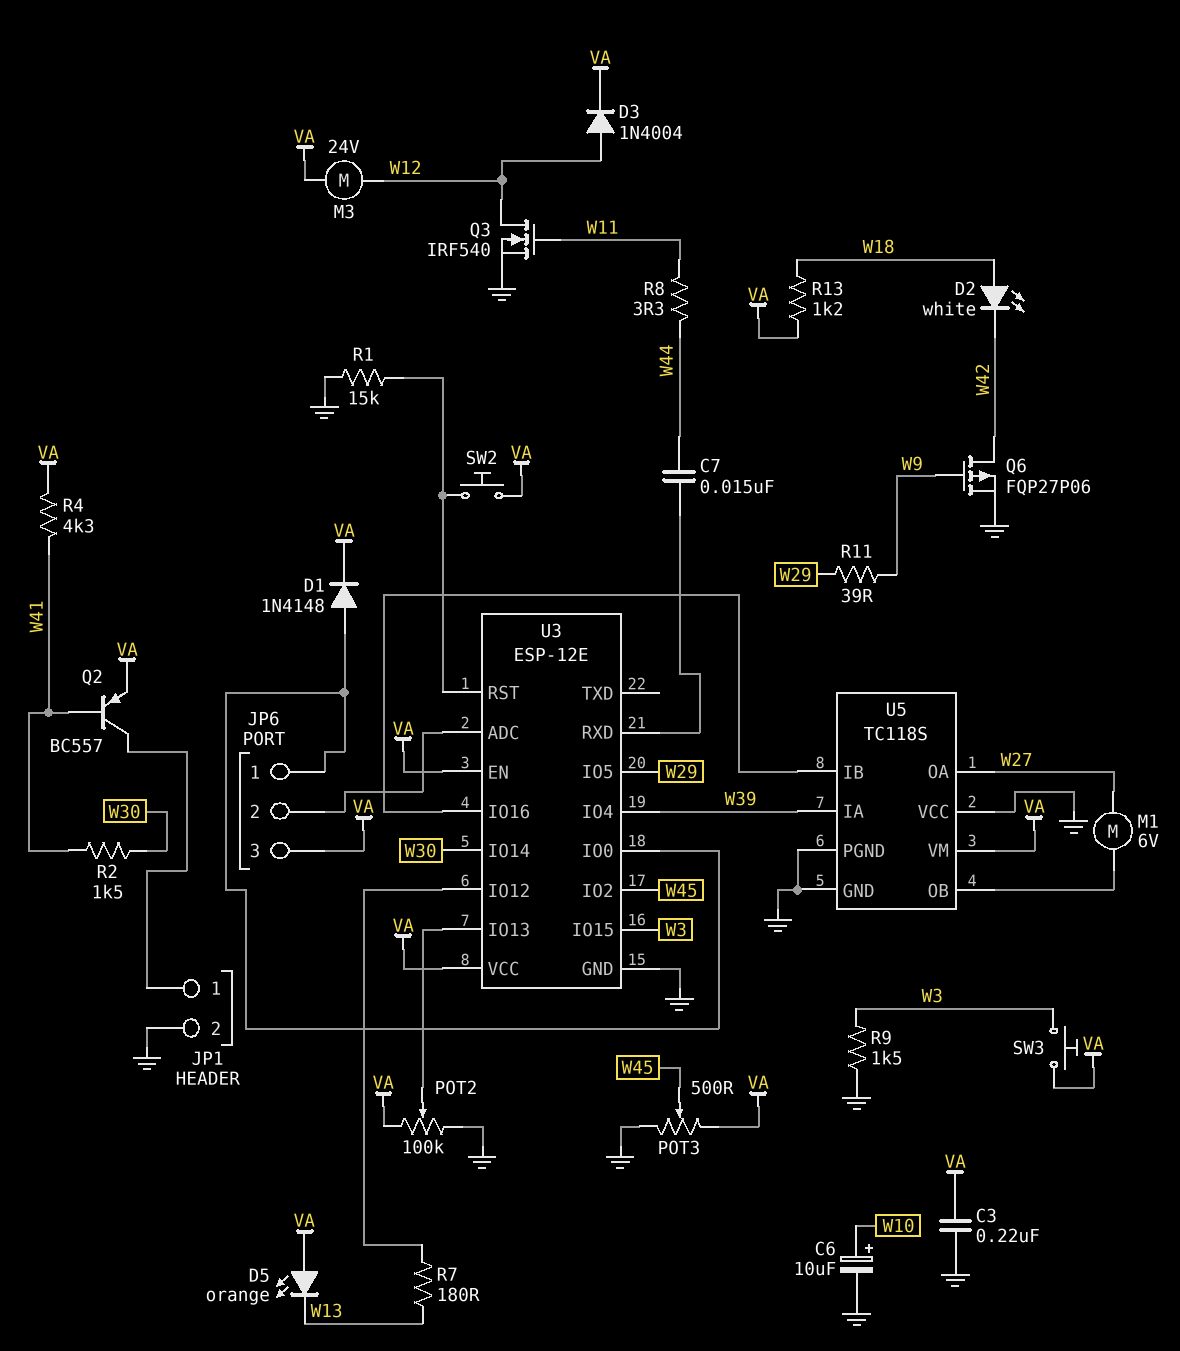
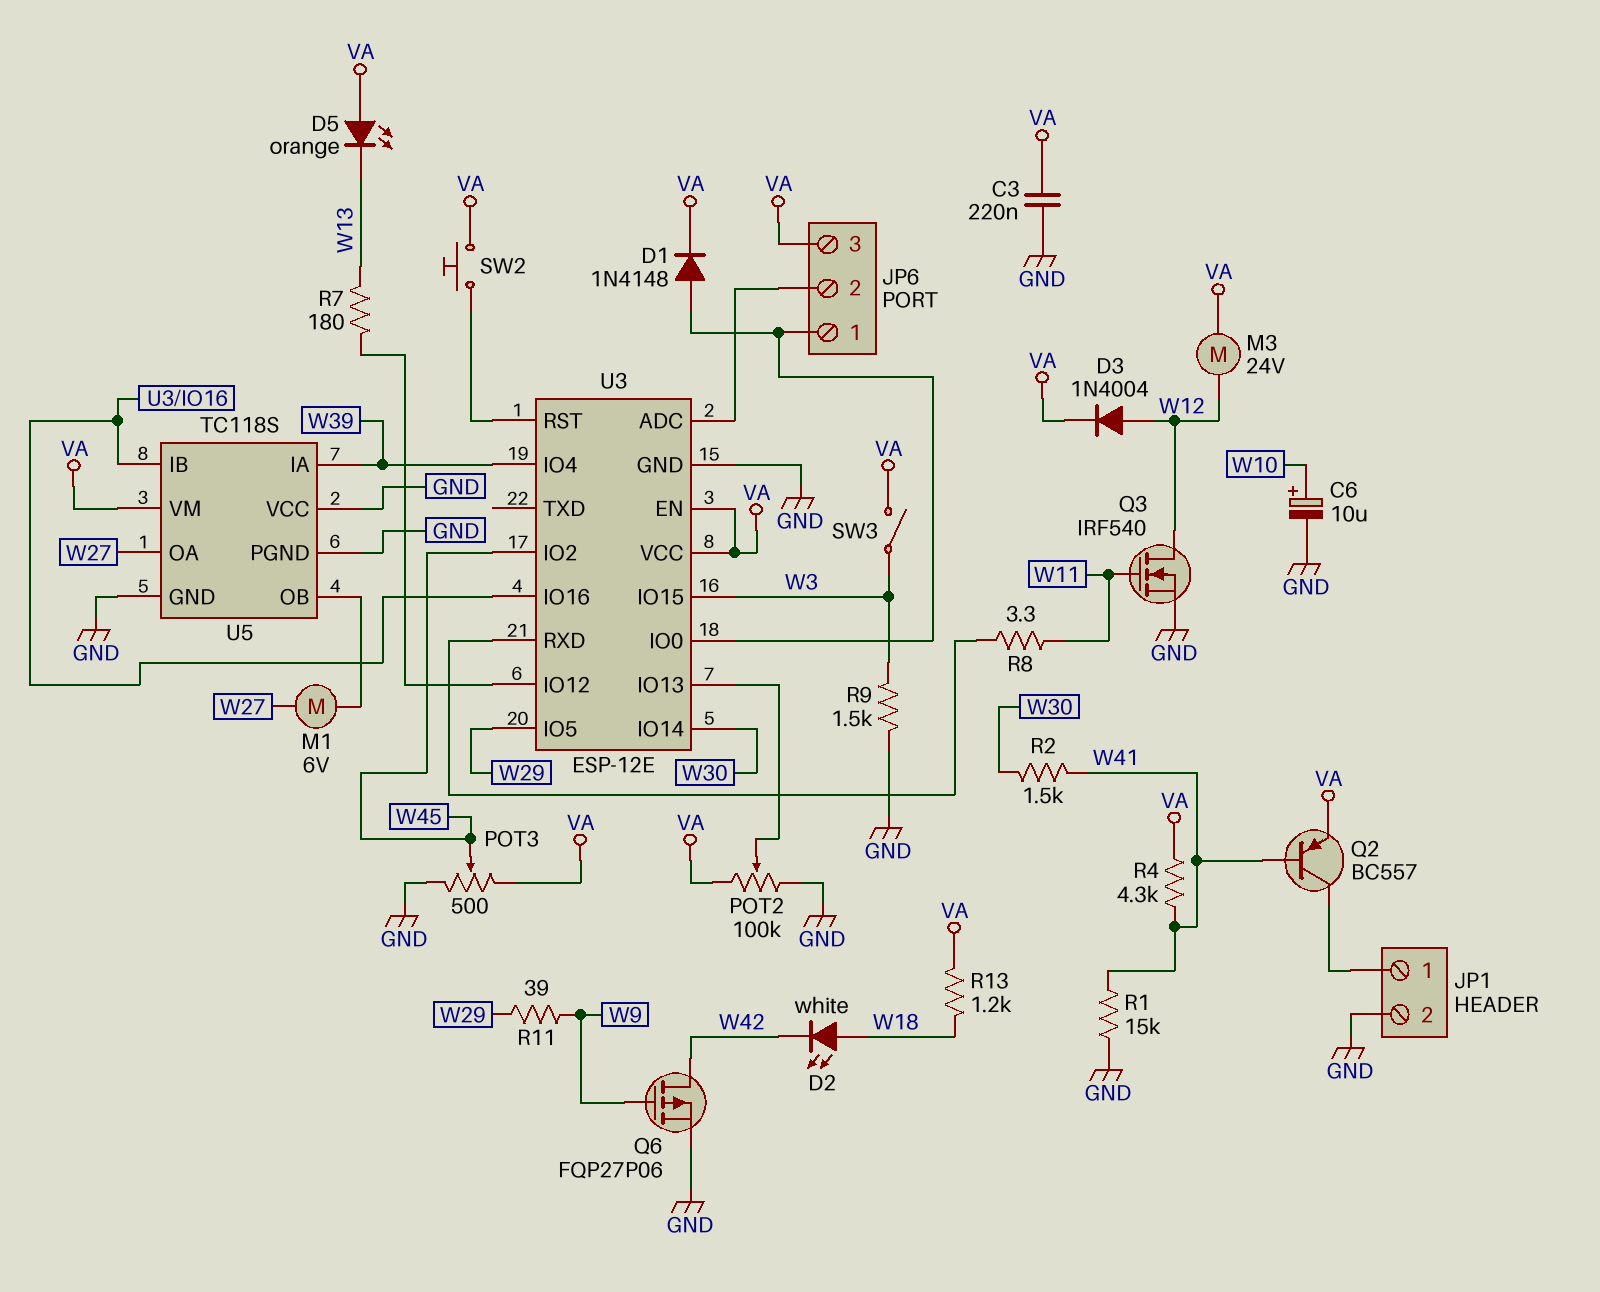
C7: 15nF (U3/RXD, W44) -> none
R1: 15k (GND, U3/RST) -> 15k (GND, W41)
R8: 3.3 (W11, W44) -> 3.3 (U3/RXD, W11)
SW3: button (VA, W3) -> switch (VA, W3)

